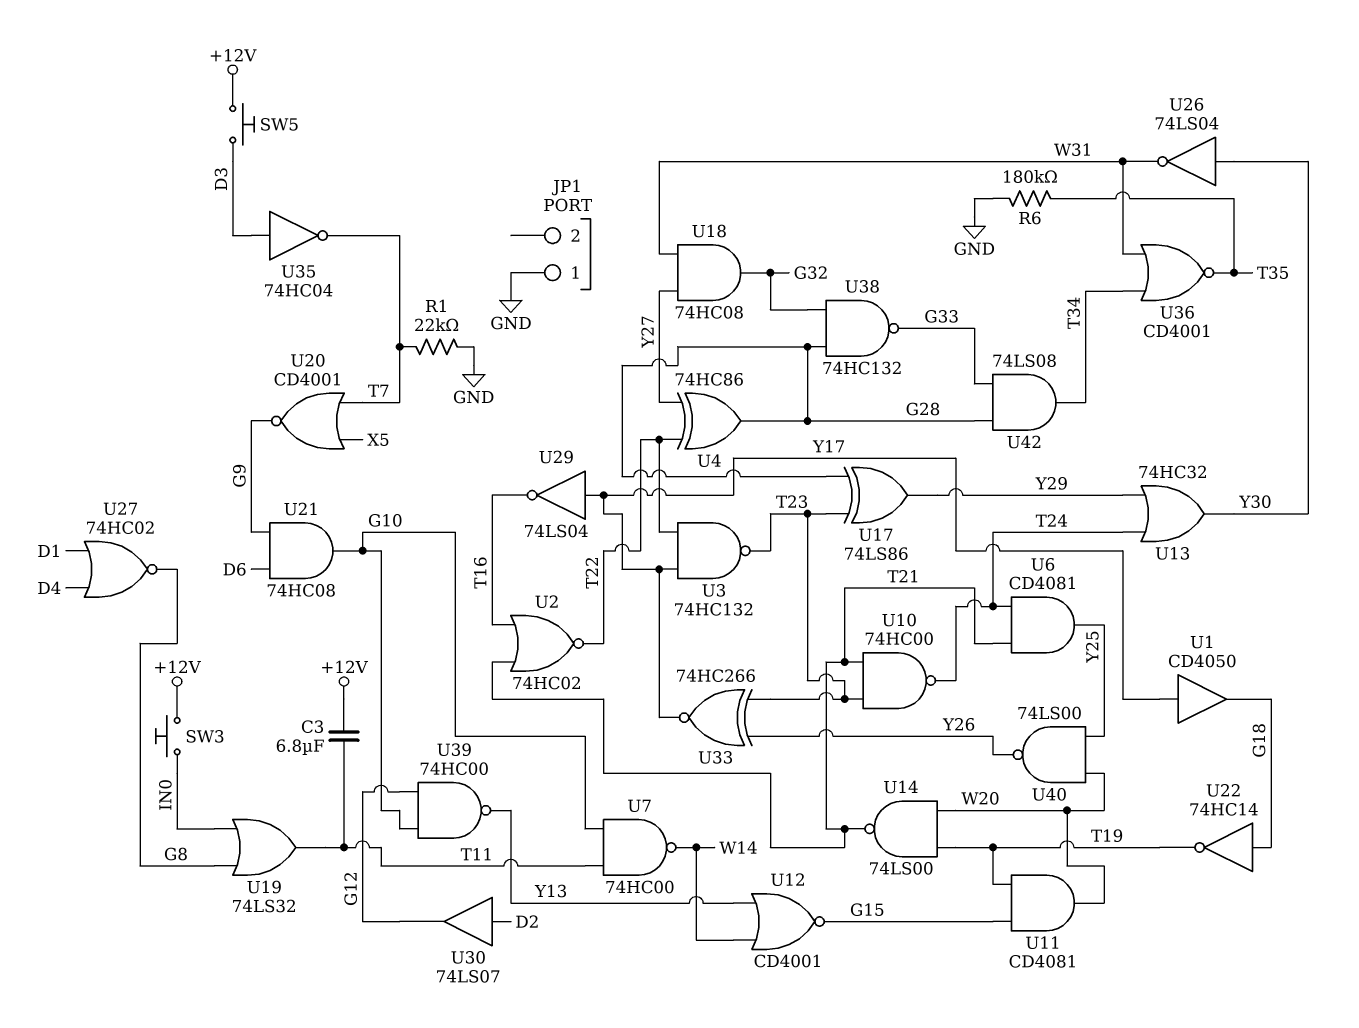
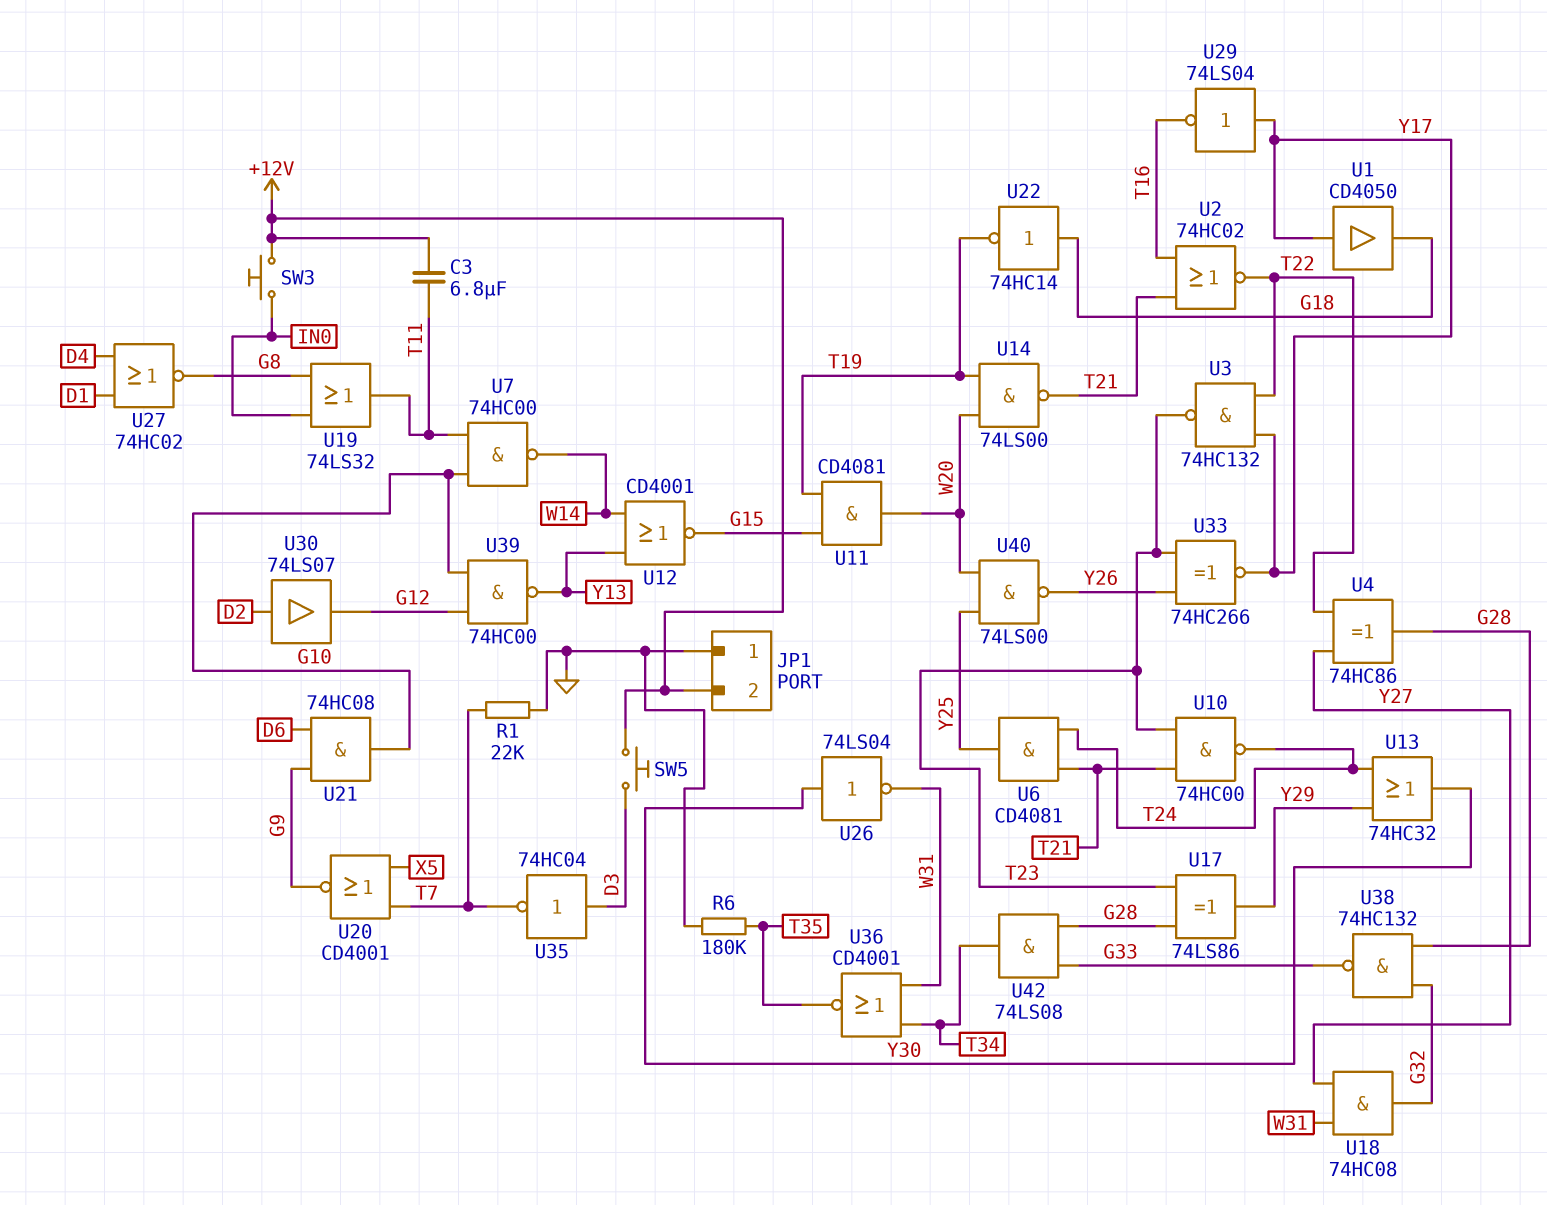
JP1 pin 2: none -> +12V

